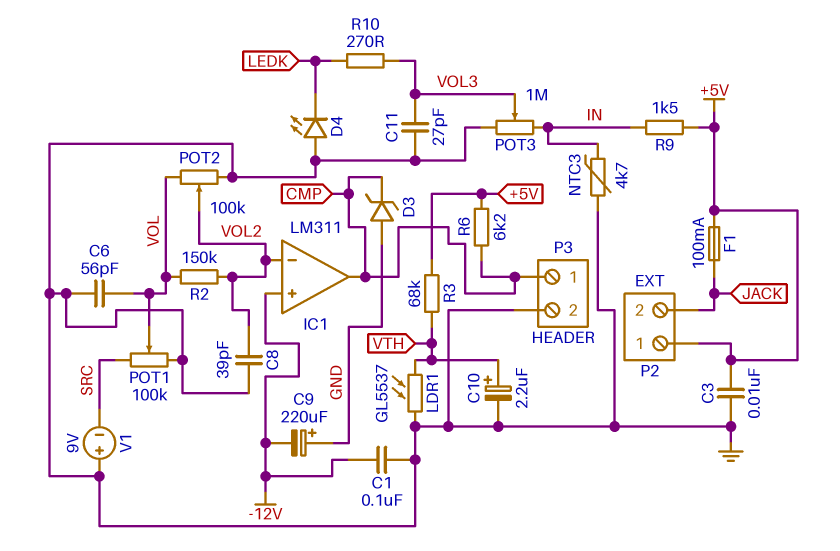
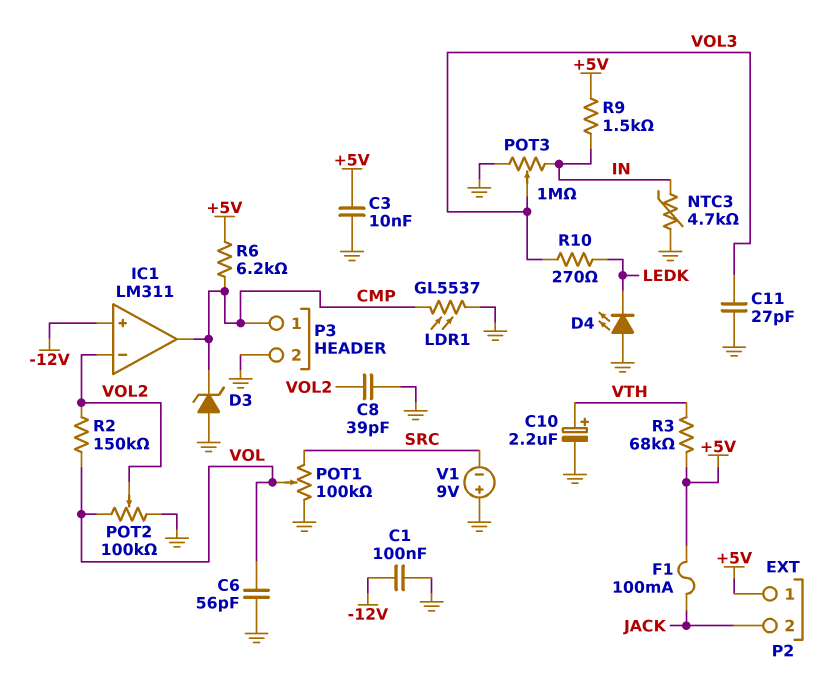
C9: 220uF (plus GND, minus -12V) -> none
LDR1: GL5537 (GND, VTH) -> GL5537 (CMP, GND)

